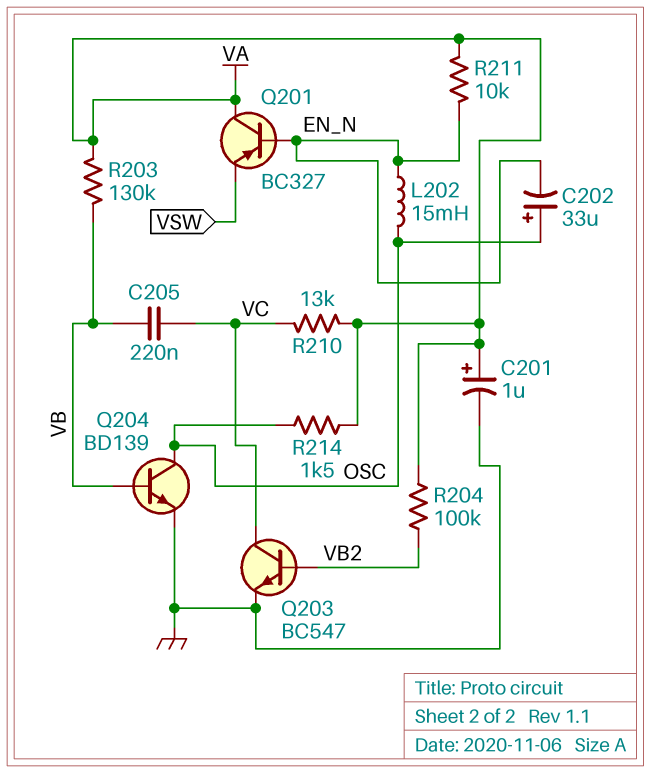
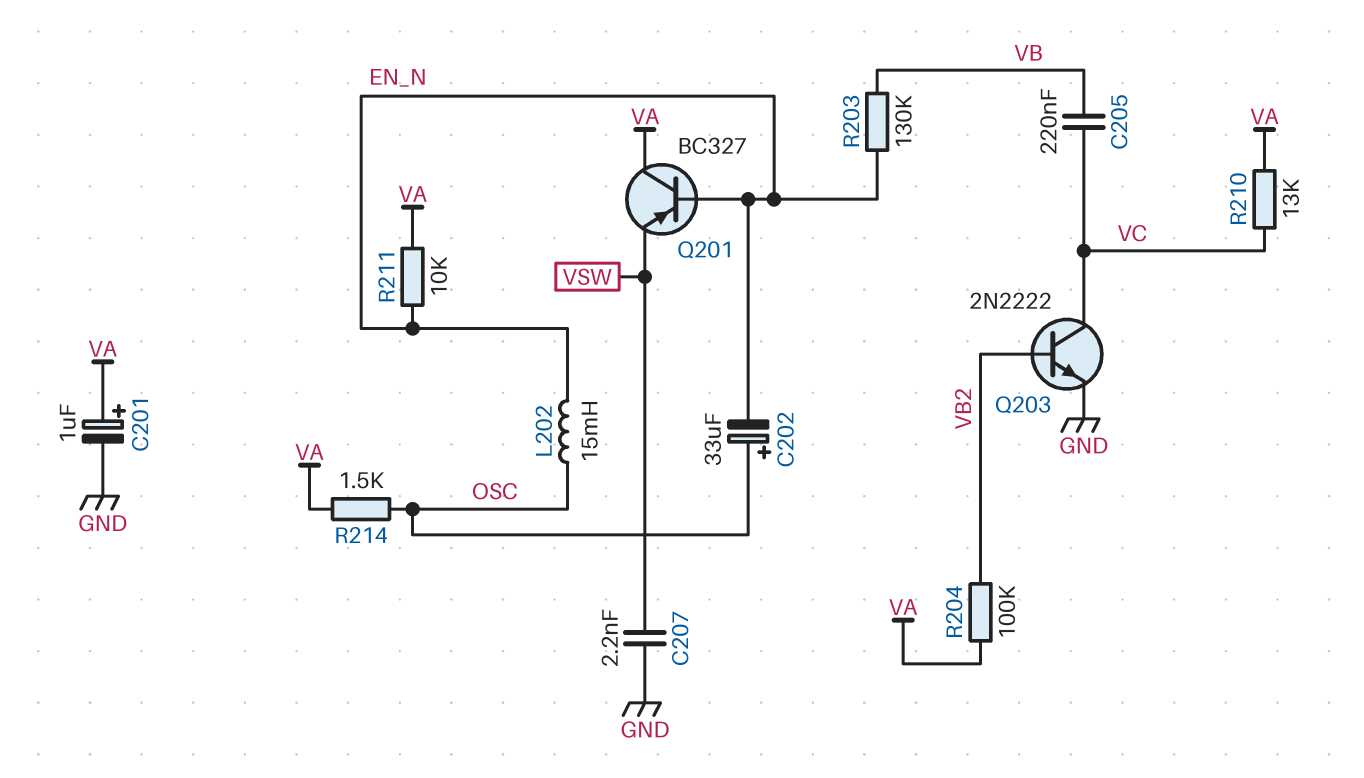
C207: none -> 2.2nF (GND, VSW)
Q203: NPN BC547 (B VB2, C VC, E GND) -> NPN 2N2222 (B VB2, C VC, E GND)
Q204: NPN BD139 (B VB, C OSC, E GND) -> none
R203: 130k (VA, VB) -> 130k (EN_N, VB)

